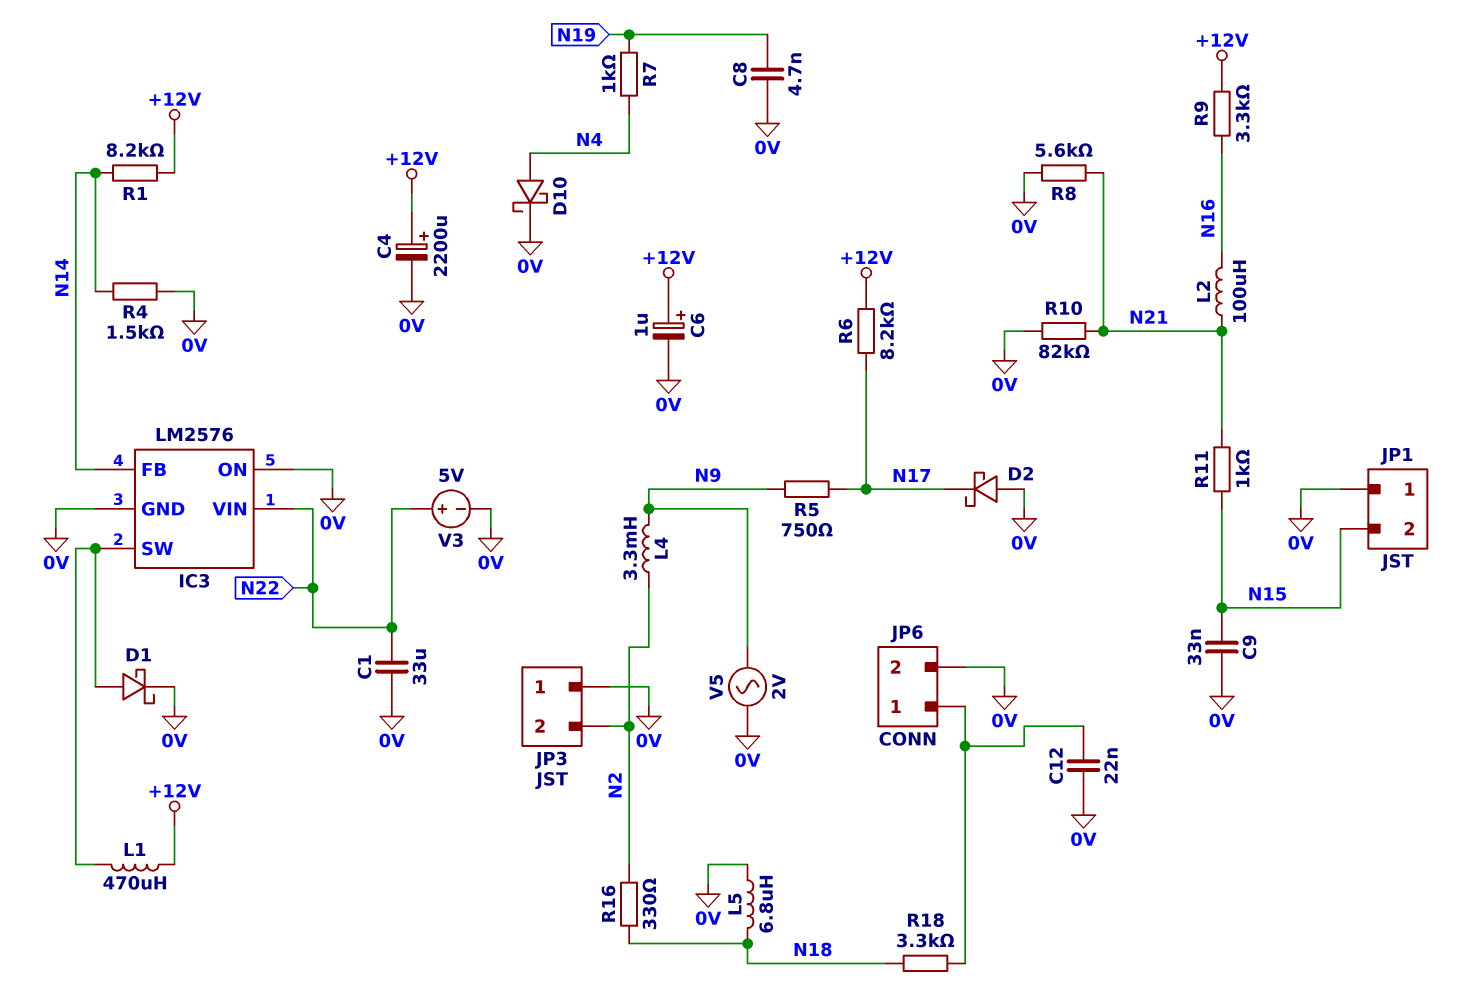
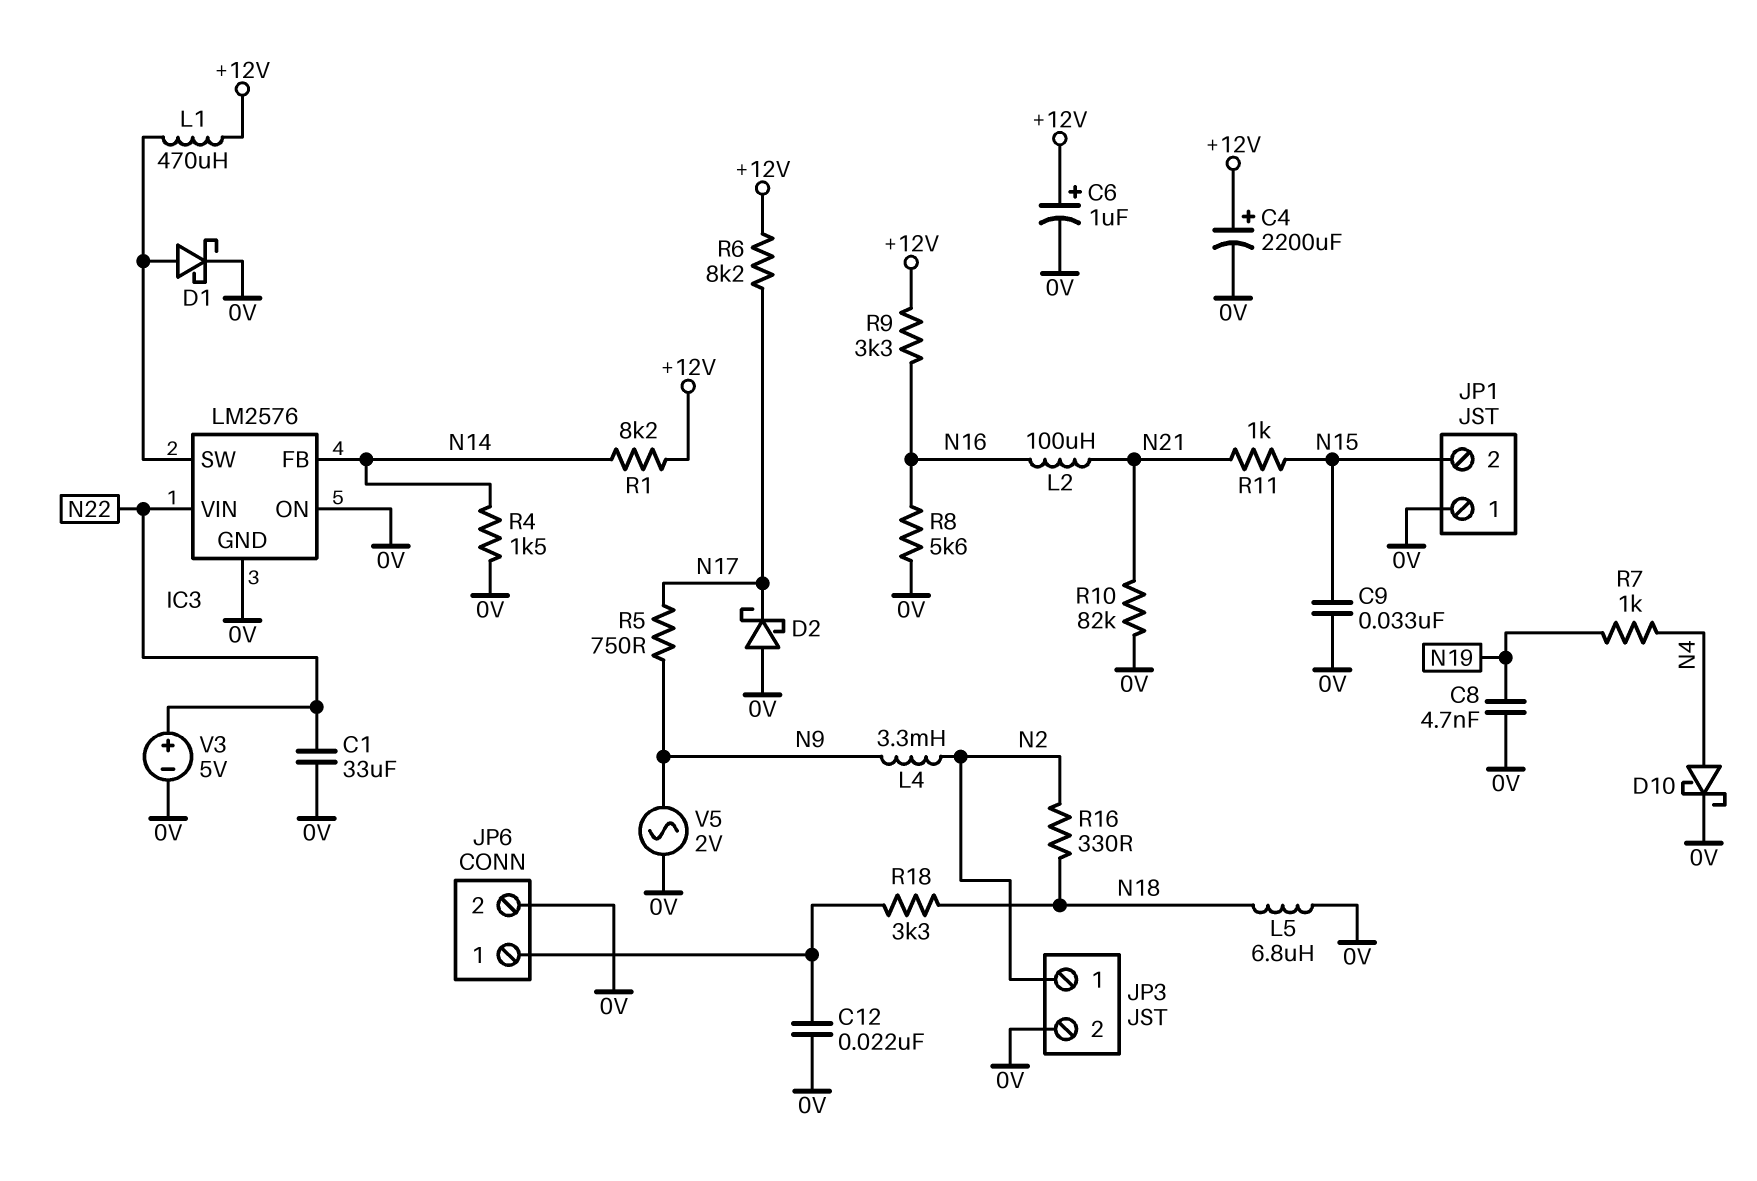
JP3 pin 1: 0V -> N2
JP3 pin 2: N2 -> 0V
R8: 5.6k (0V, N21) -> 5.6k (0V, N16)

